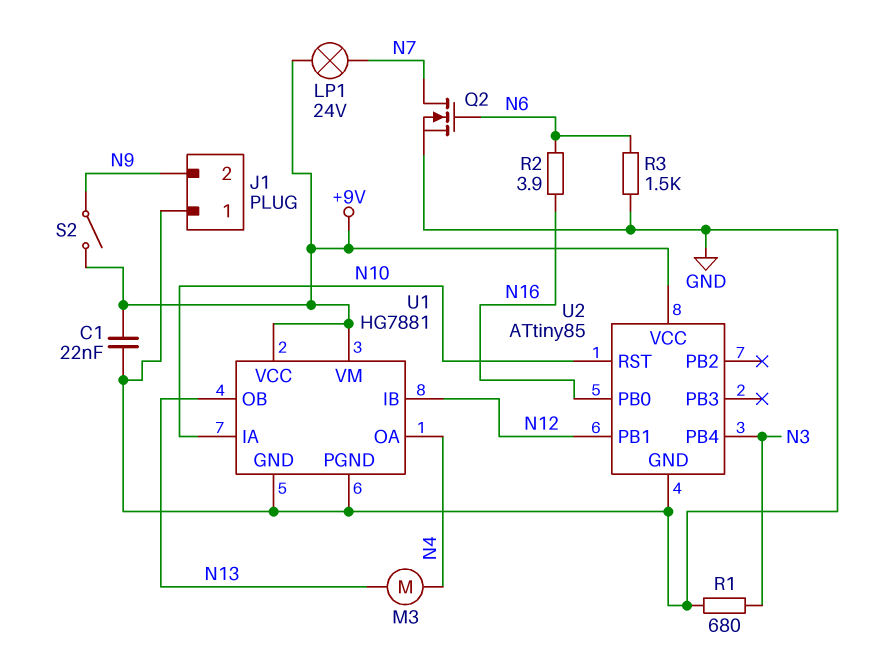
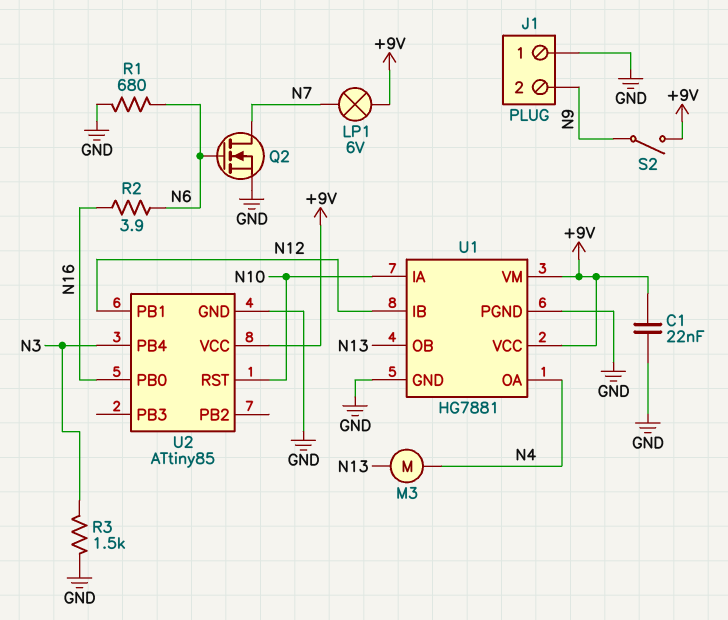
LP1: lamp 24V (+9V, N7) -> lamp 6V (+9V, N7)
R1: 680 (GND, N3) -> 680 (GND, N6)
R3: 1.5k (GND, N6) -> 1.5k (GND, N3)

